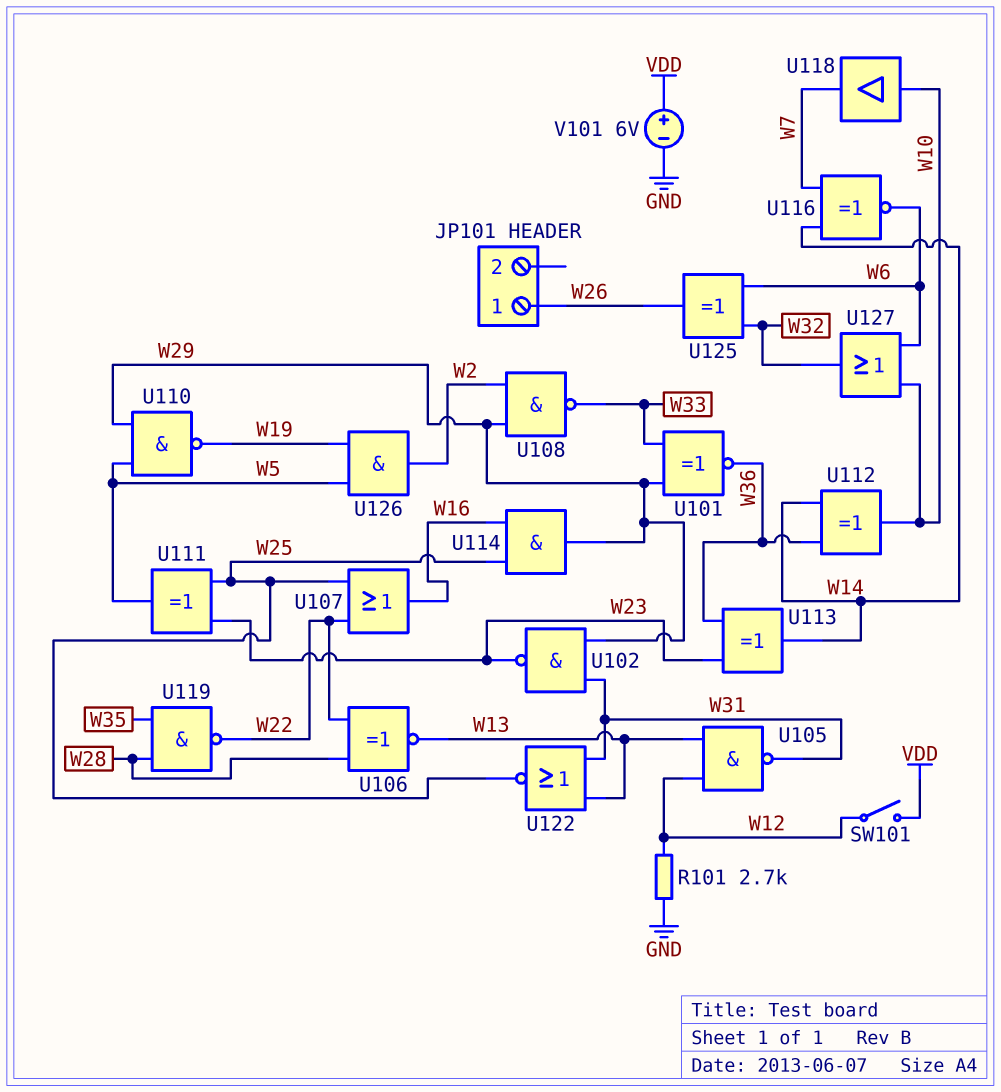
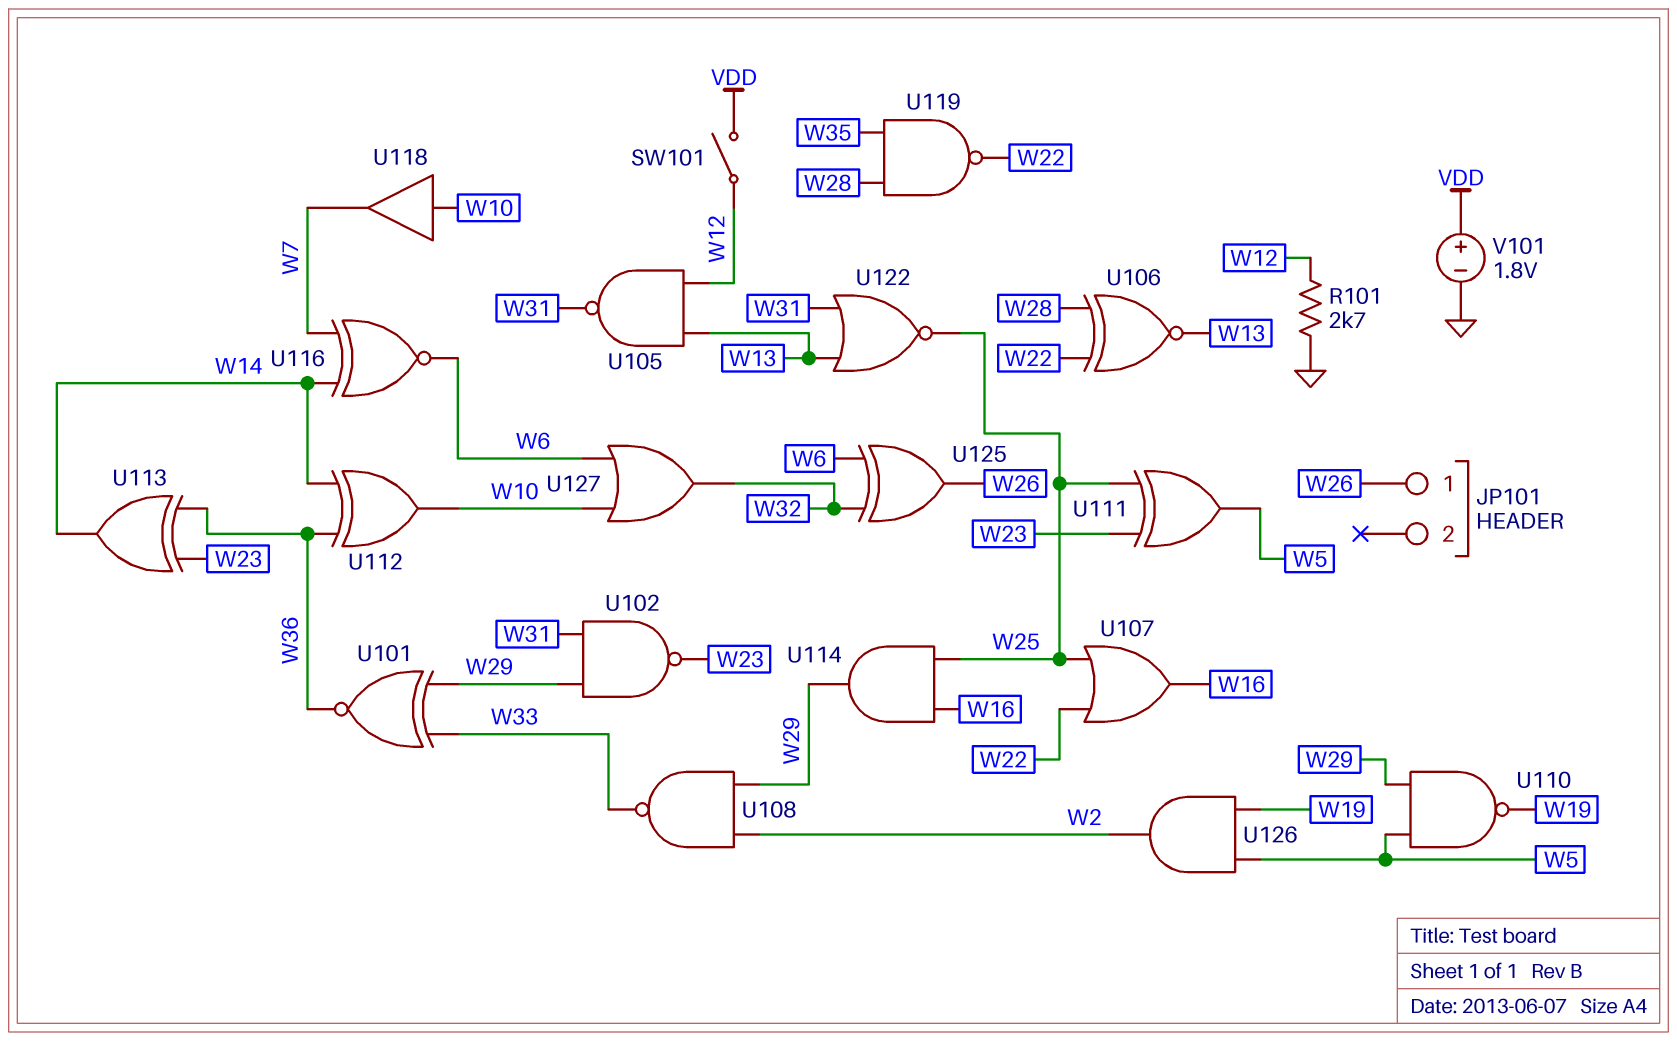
V101: 6V (plus VDD, minus GND) -> 1.8V (plus VDD, minus GND)

